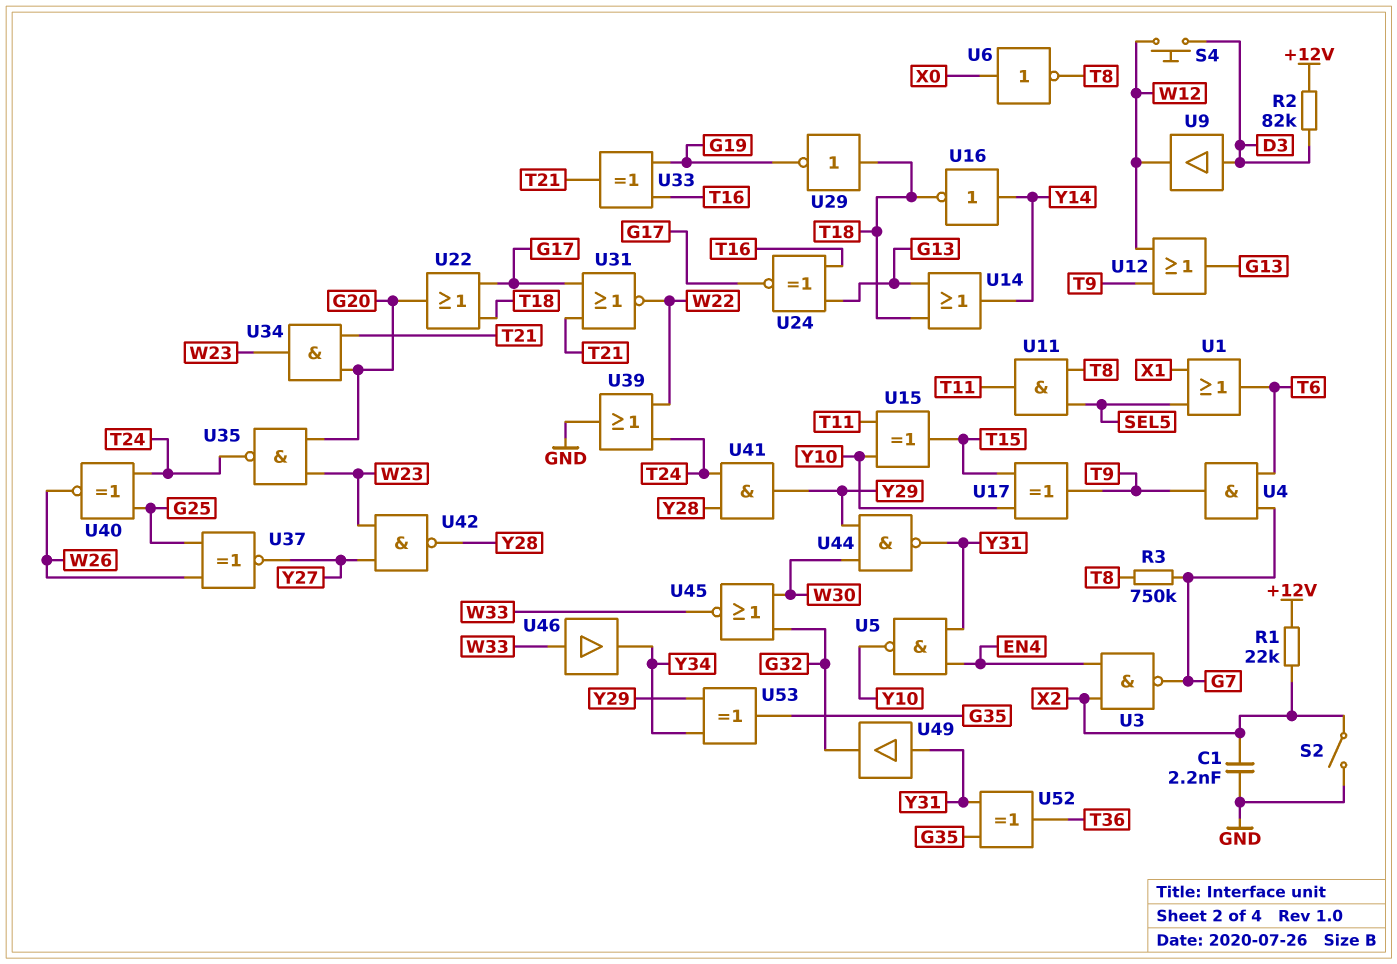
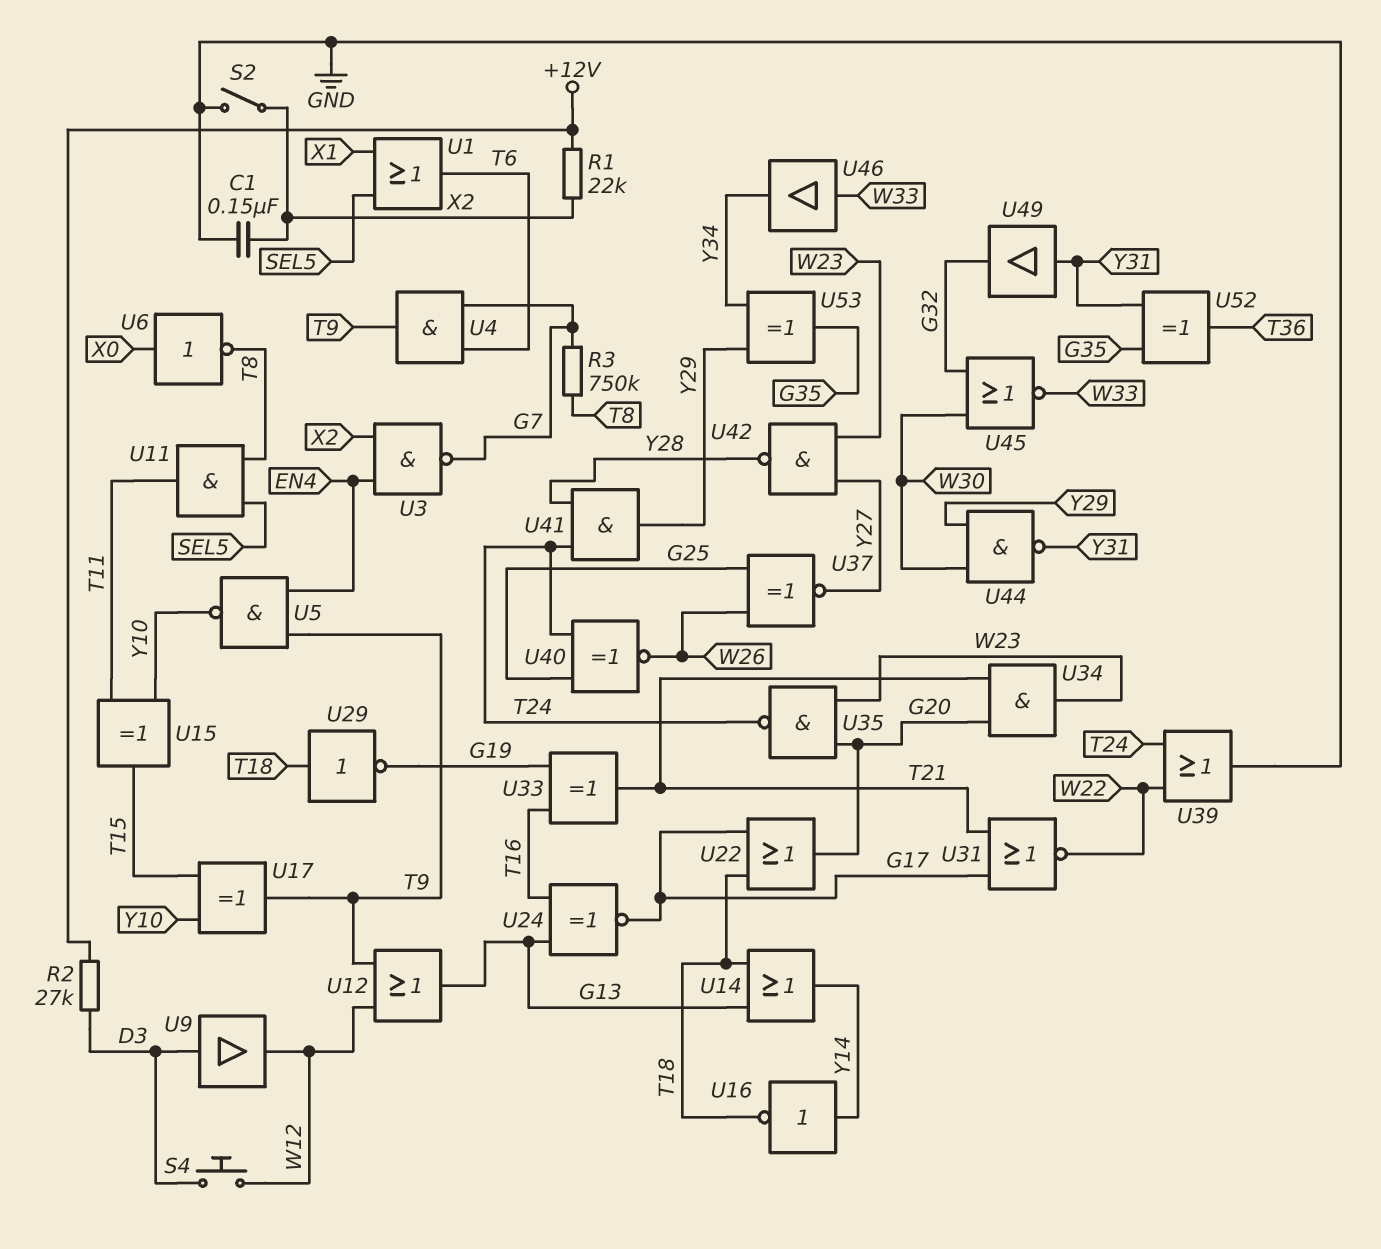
C1: 2.2nF (GND, X2) -> 150nF (GND, X2)
R2: 82k (+12V, D3) -> 27k (+12V, D3)
U5: NAND (in EN4, in Y31, out Y10) -> NAND (in EN4, in T9, out Y10)

